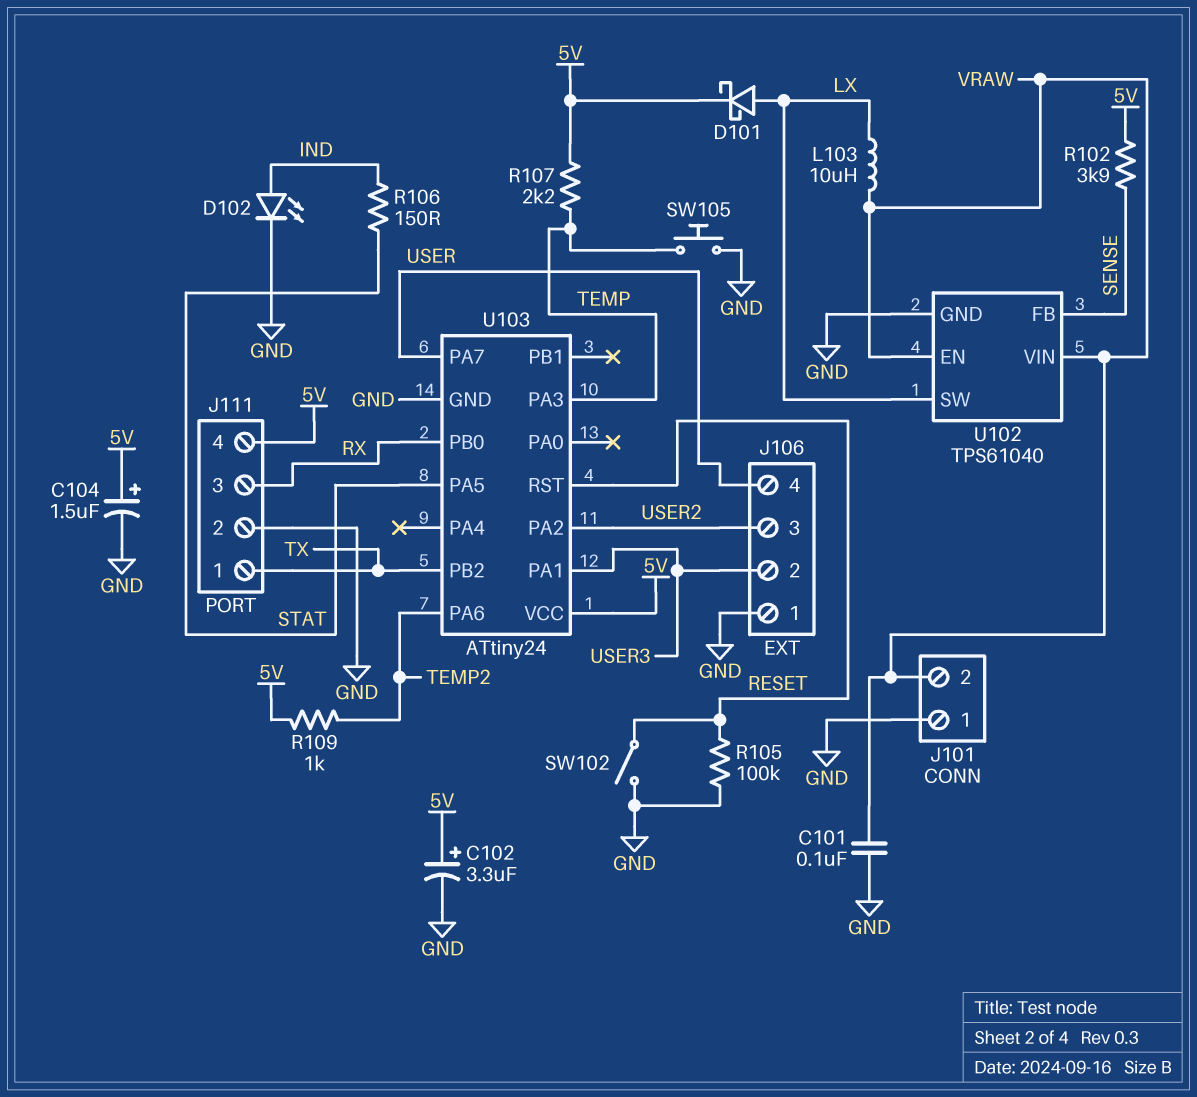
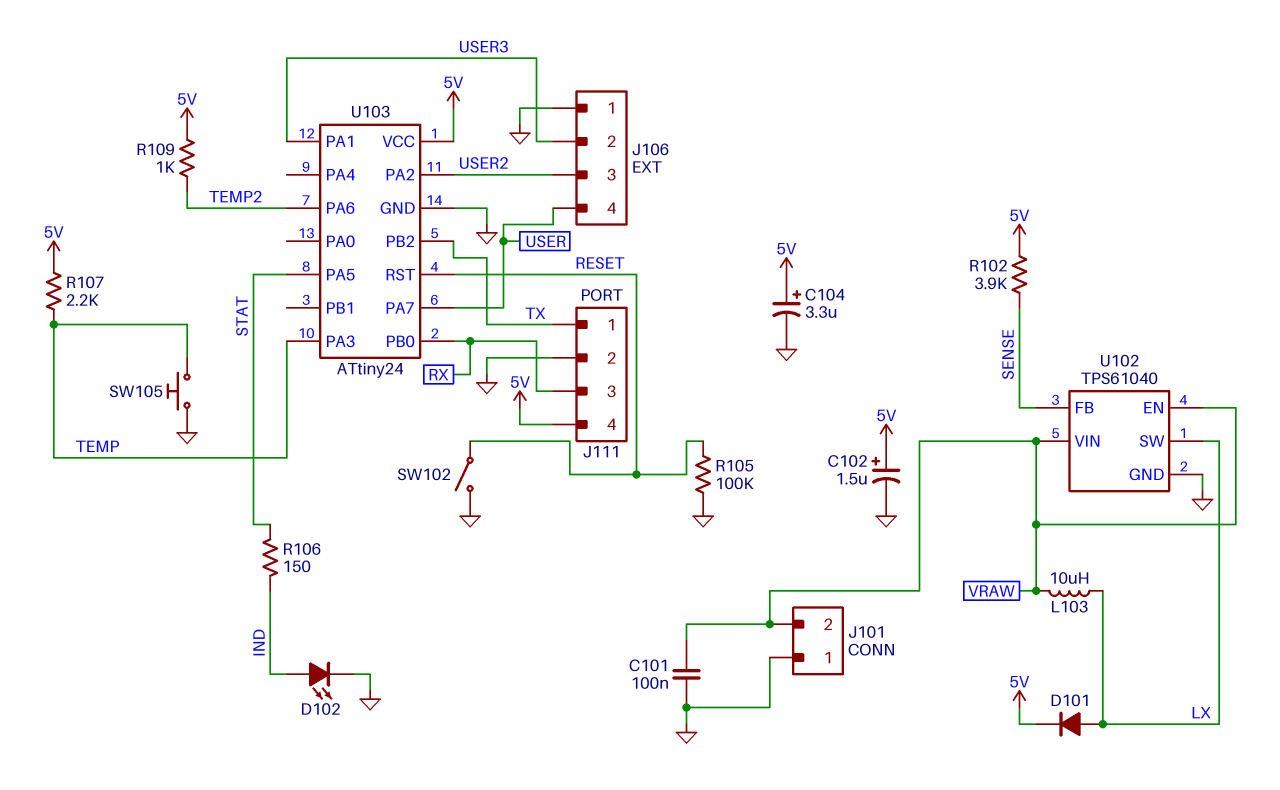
C102: 3.3uF (plus 5V, minus GND) -> 1.5uF (plus 5V, minus GND)
C104: 1.5uF (plus 5V, minus GND) -> 3.3uF (plus 5V, minus GND)
D101: schottky (A LX, K 5V) -> diode (A LX, K 5V)

